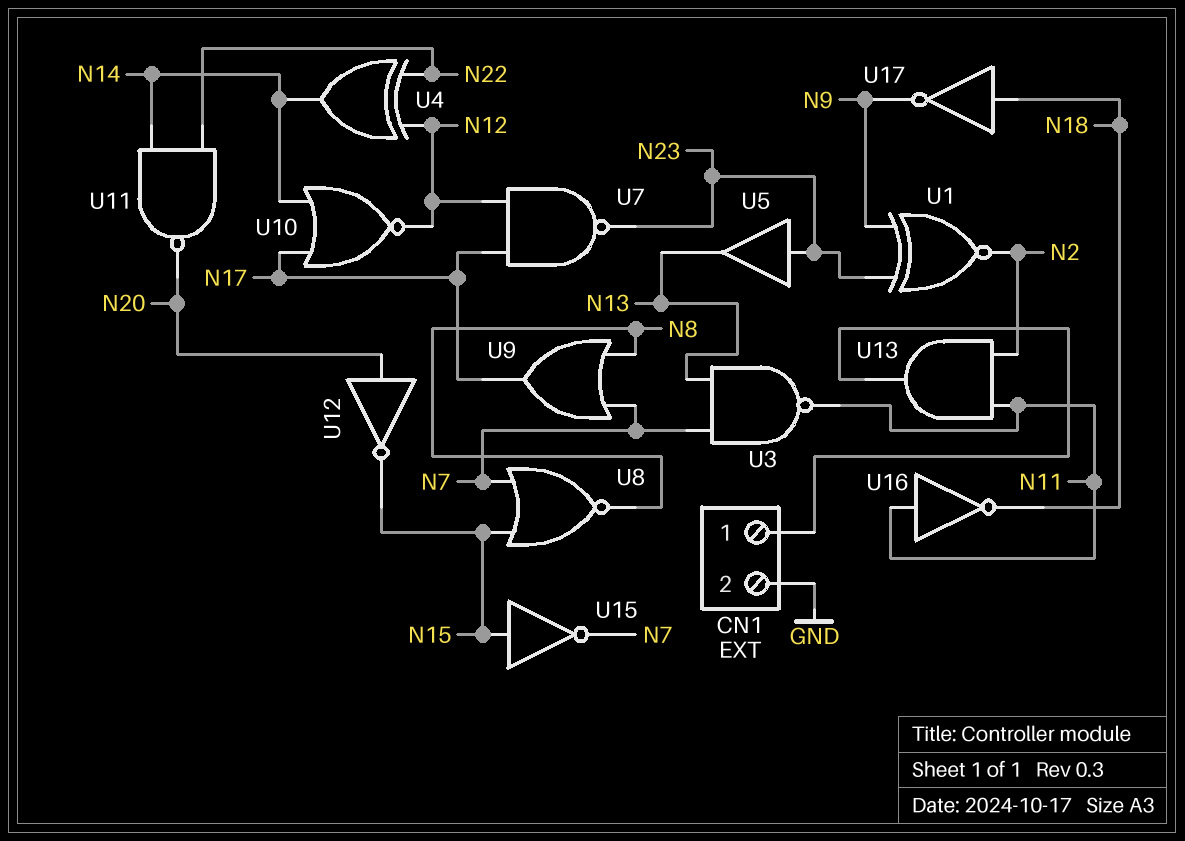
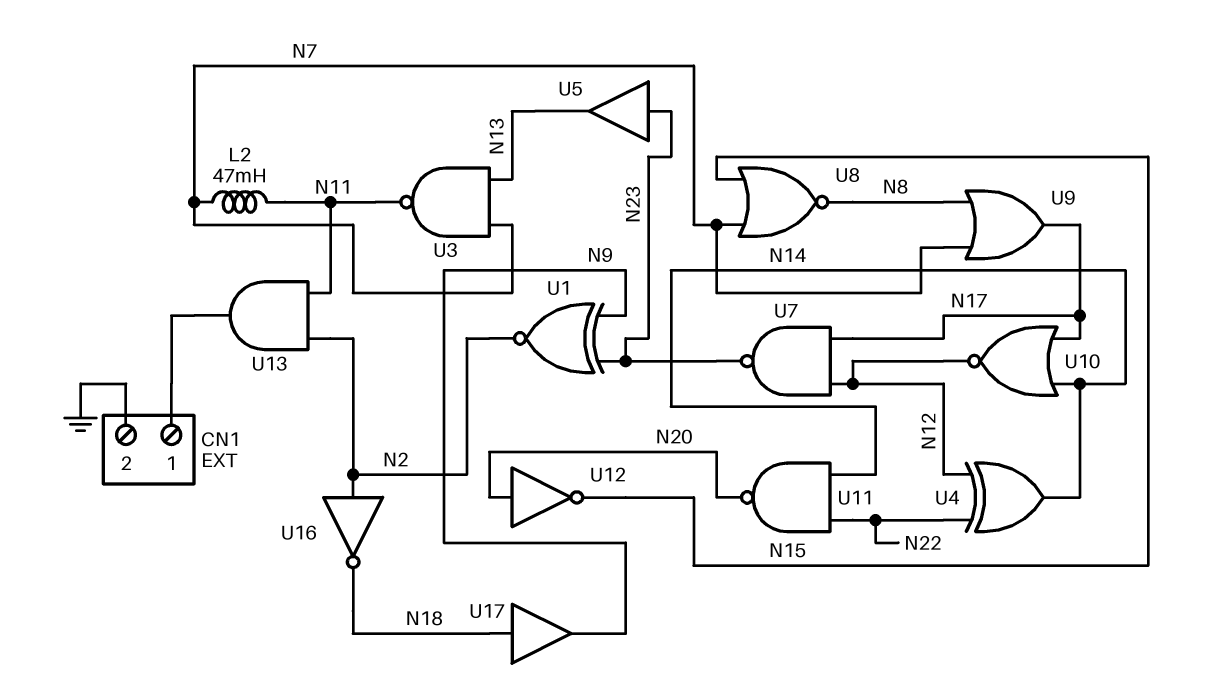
L2: none -> 47mH (N7, N11)
U15: NOT (in N15, out N7) -> none
U16: NOT (in N11, out N18) -> NOT (in N2, out N18)
U17: NOT (in N18, out N9) -> buffer (in N18, out N9)

